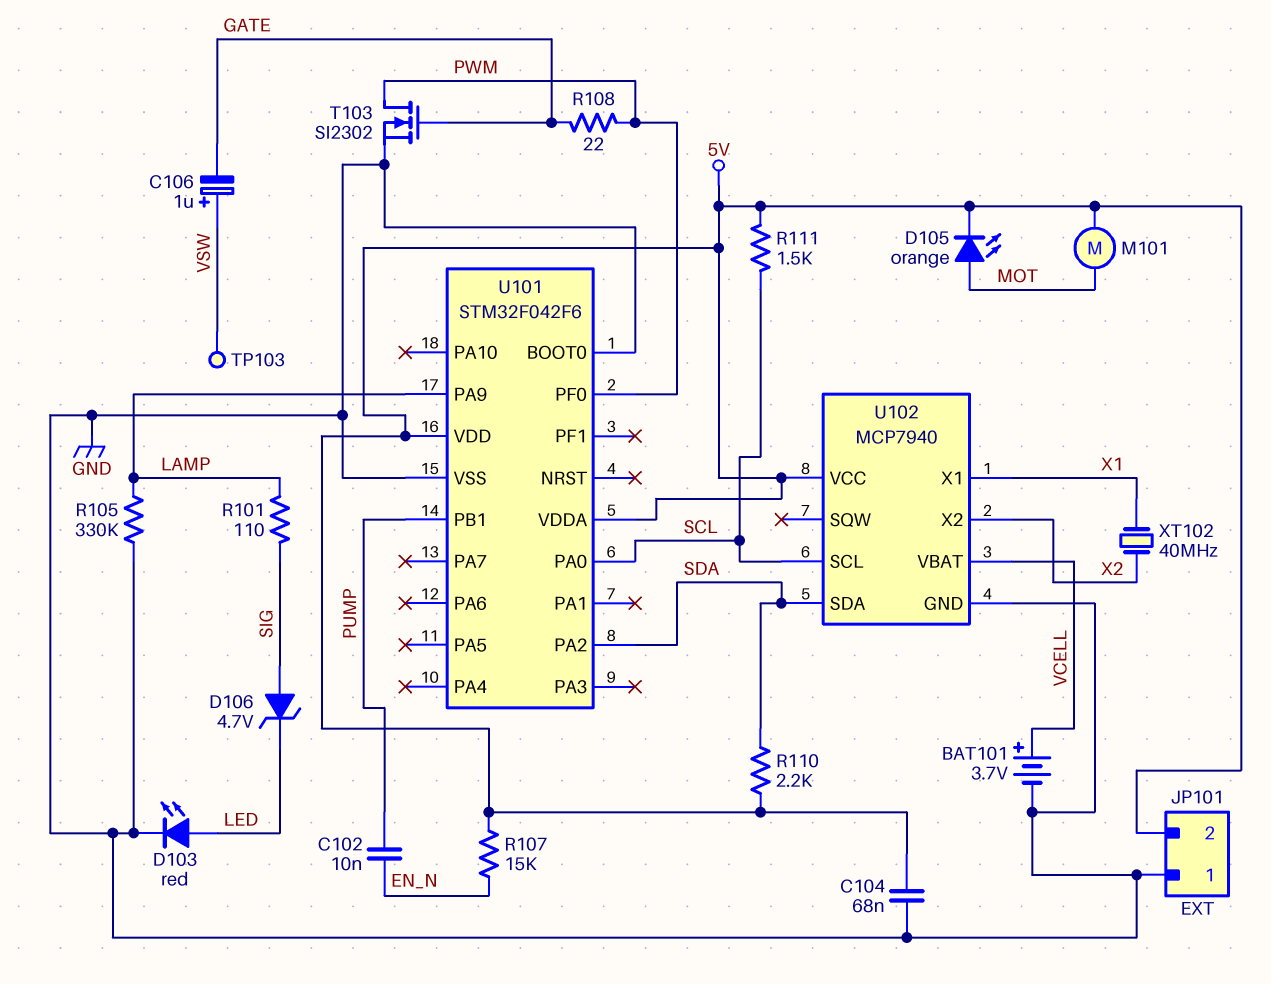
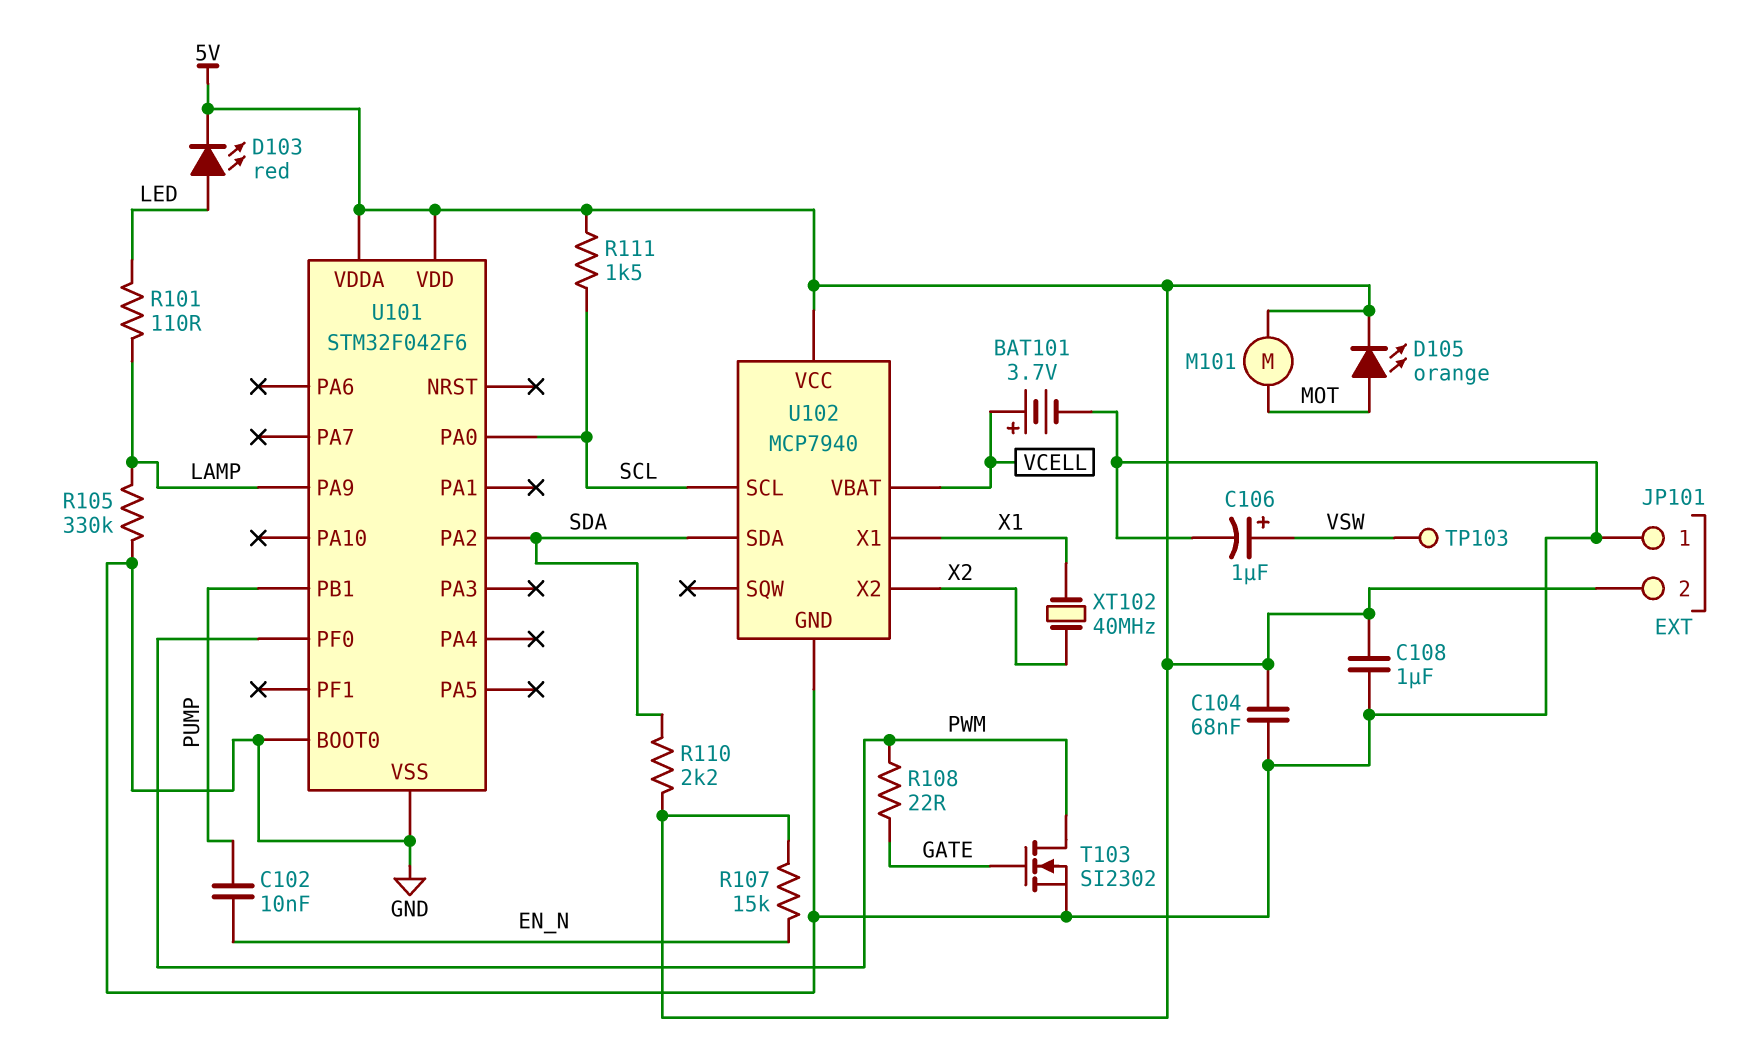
C106: 1uF (plus VSW, minus GATE) -> 1uF (plus VSW, minus GND)
C108: none -> 1uF (5V, GND)
D103: LED red (A LED, K GND) -> LED red (A LED, K 5V)
D106: zener 4.7V (A SIG, K LED) -> none
R101: 110 (LAMP, SIG) -> 110 (LAMP, LED)

